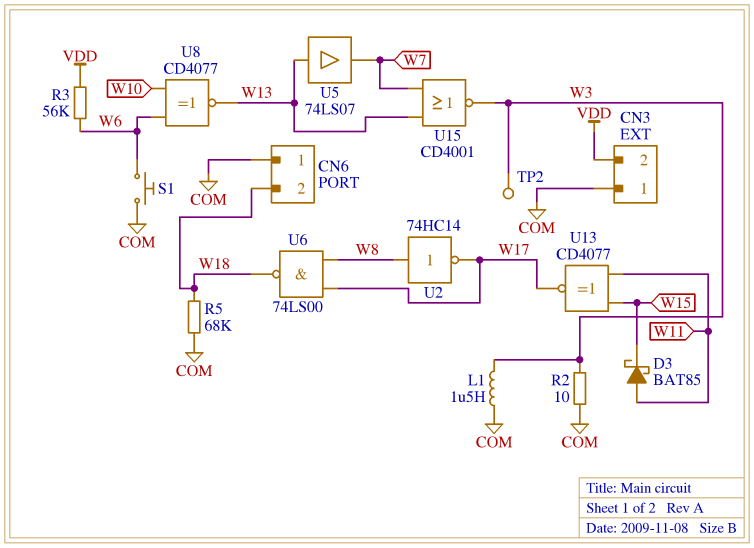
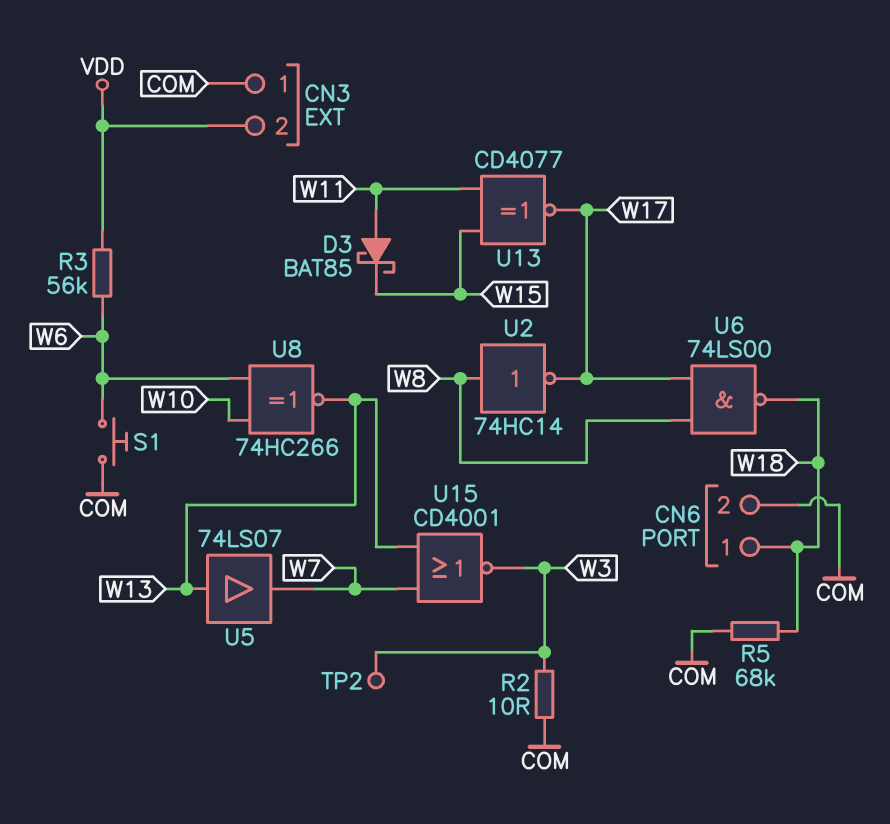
CN6 pin 1: COM -> W18
CN6 pin 2: W18 -> COM
L1: 1.5uH (COM, W3) -> none
U8: XNOR CD4077 (in W6, in W10, out W13) -> XNOR 74HC266 (in W6, in W10, out W13)

